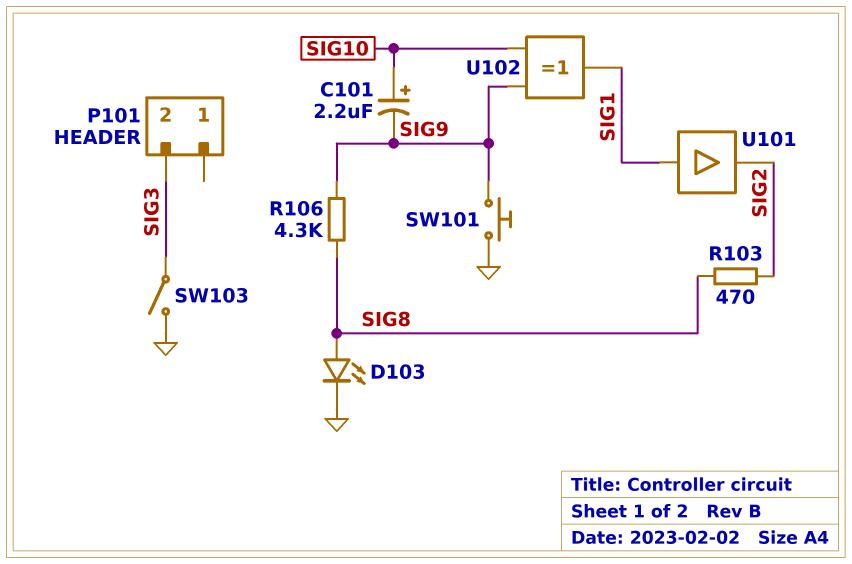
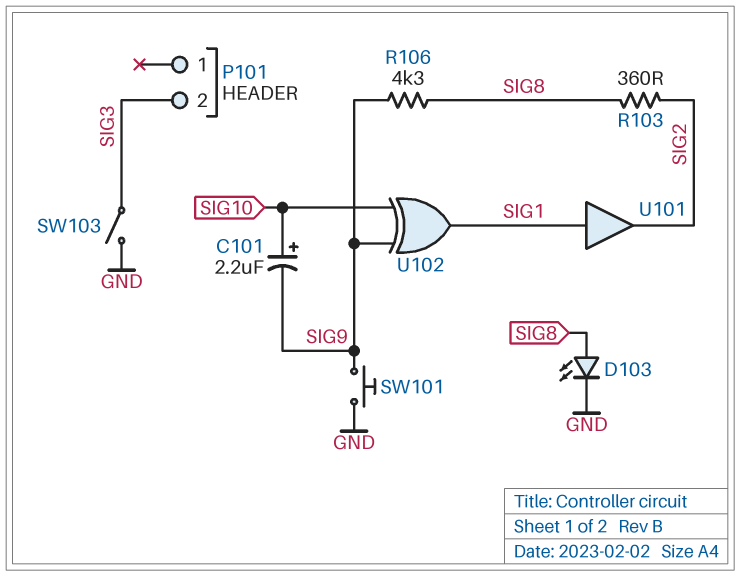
R103: 470 (SIG2, SIG8) -> 360 (SIG2, SIG8)

